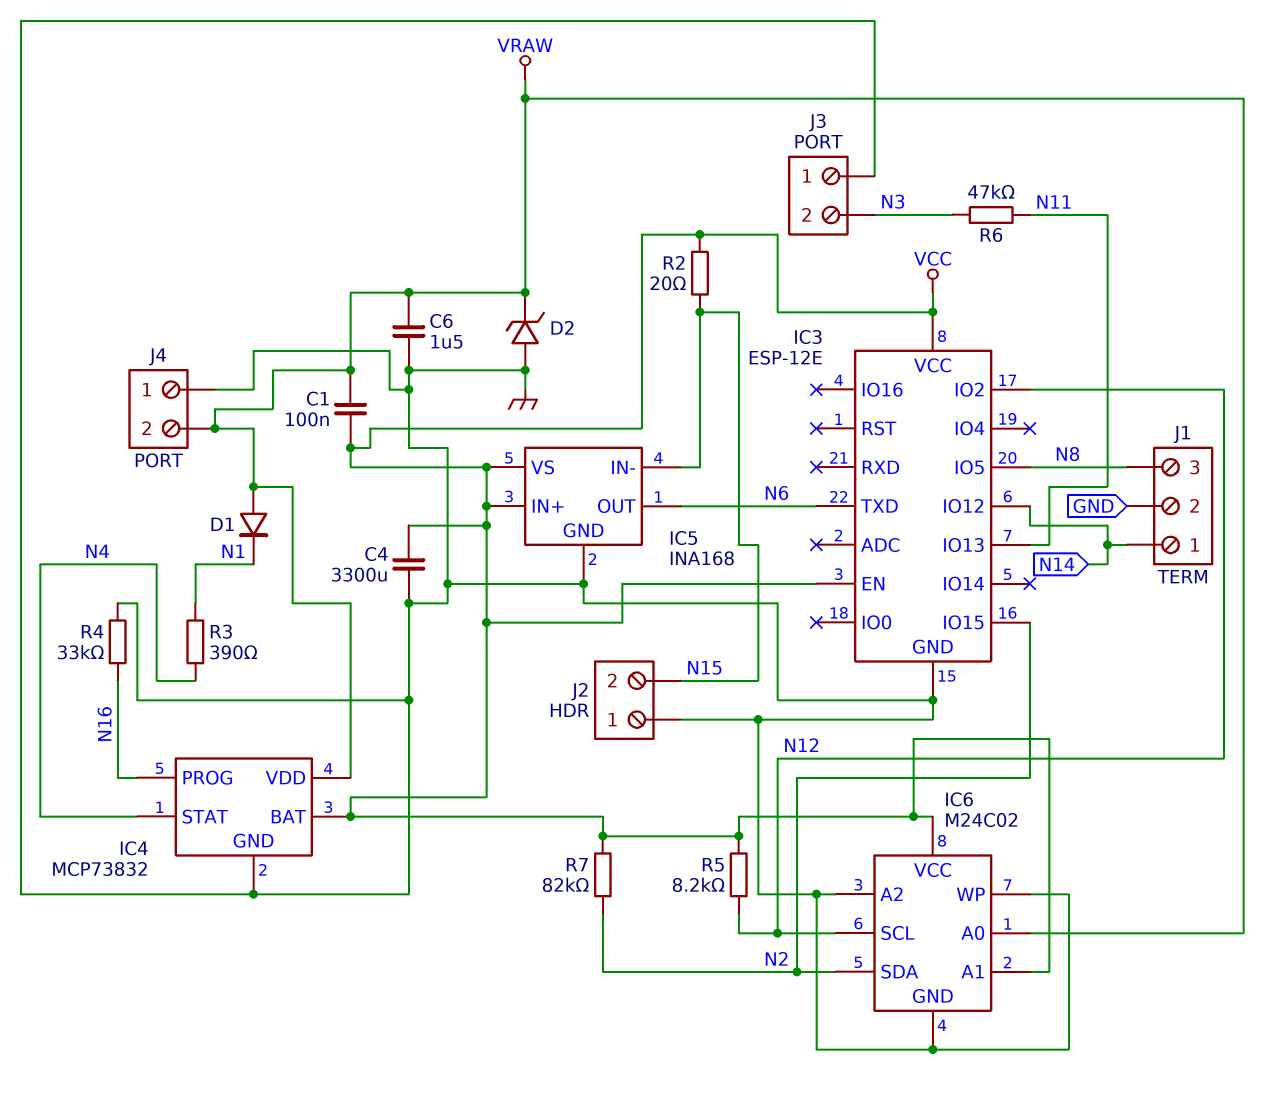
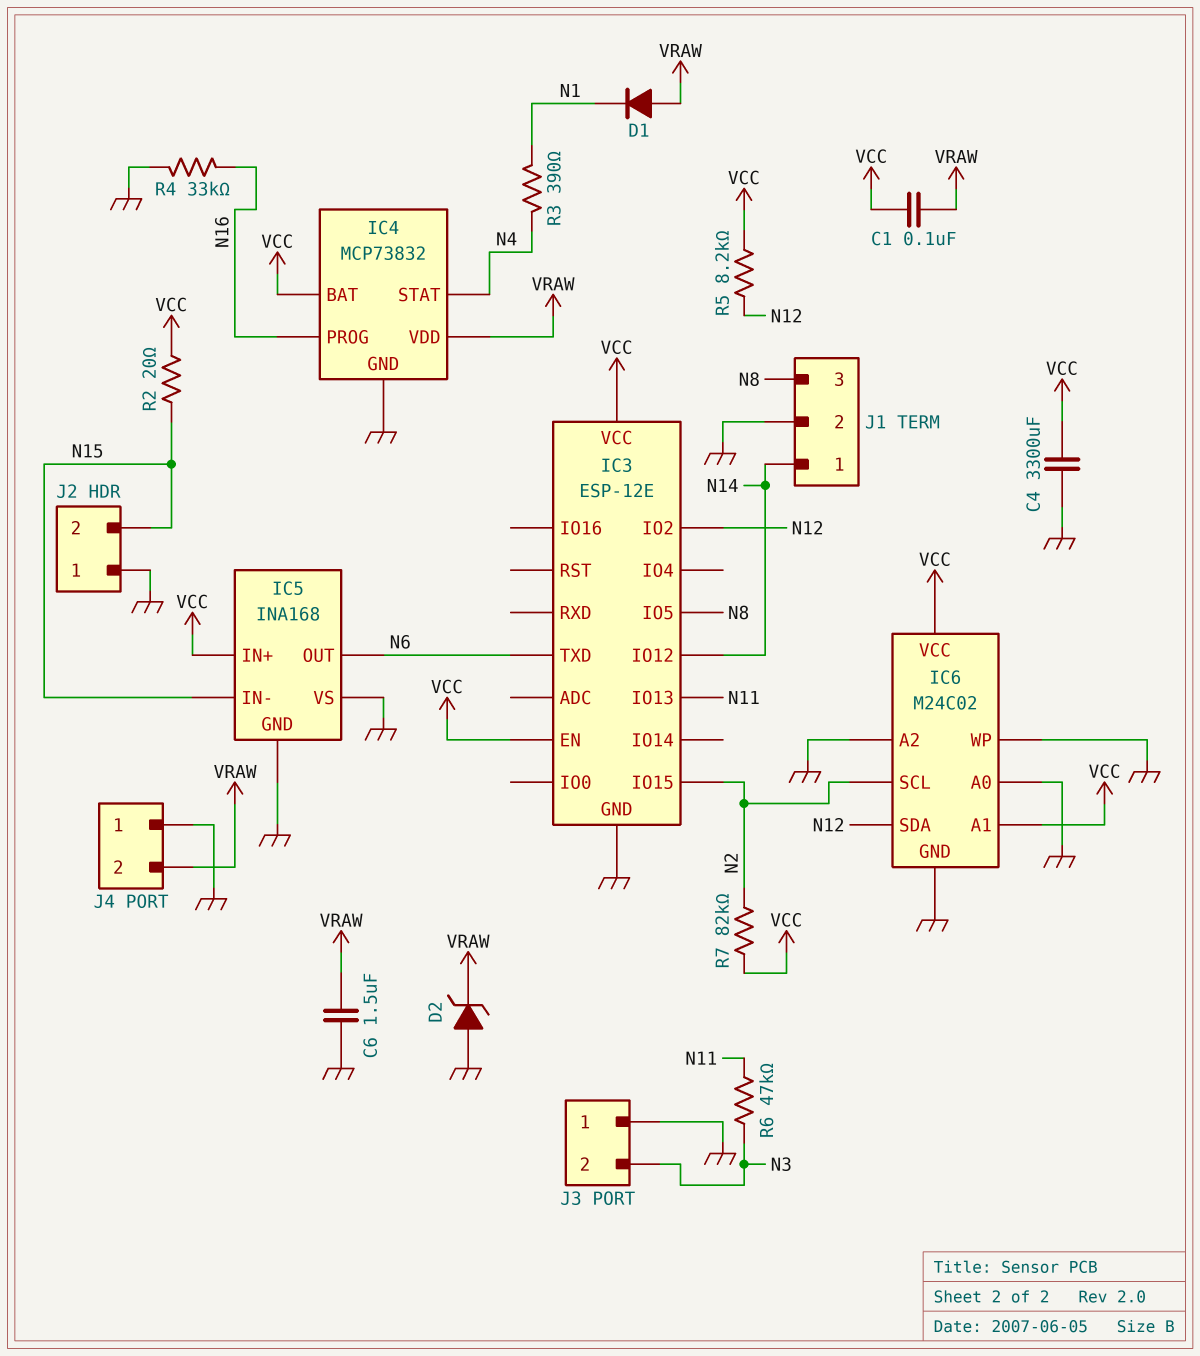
IC5 pin VS: VCC -> GND
IC6 pin A0: VRAW -> GND
IC6 pin SCL: N12 -> N2
IC6 pin SDA: N2 -> N12

